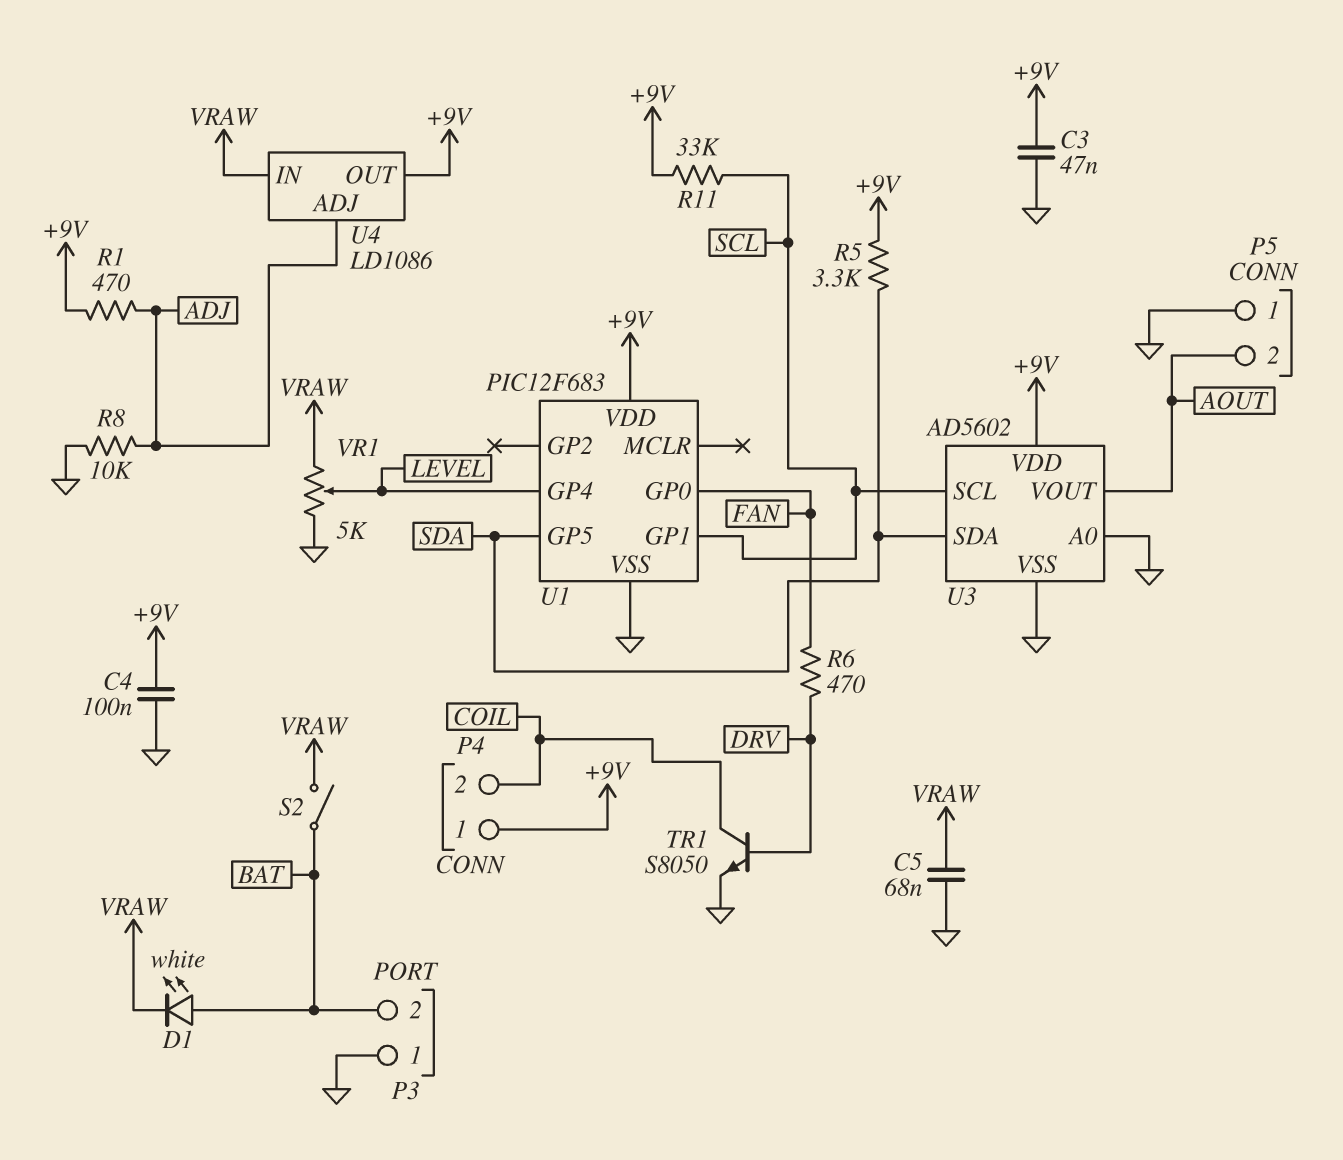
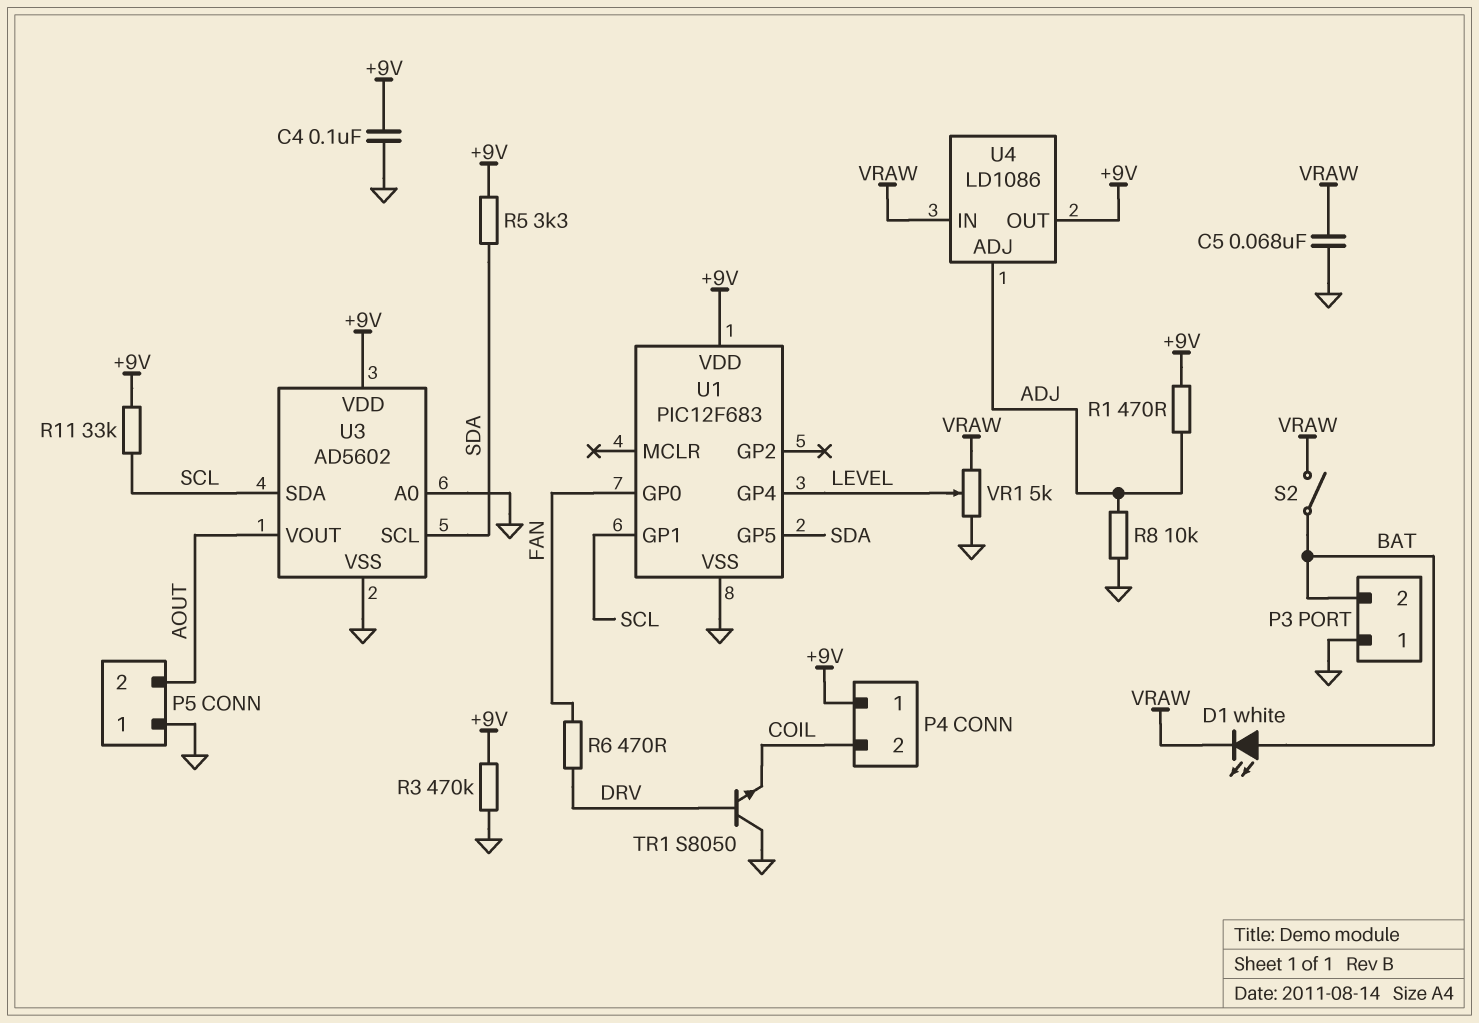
C3: 47nF (+9V, GND) -> none
R3: none -> 470k (+9V, GND)
TR1: NPN S8050 (B DRV, C COIL, E GND) -> NPN S8050 (B DRV, C GND, E COIL)
U3 pin SCL: SCL -> SDA
U3 pin SDA: SDA -> SCL

